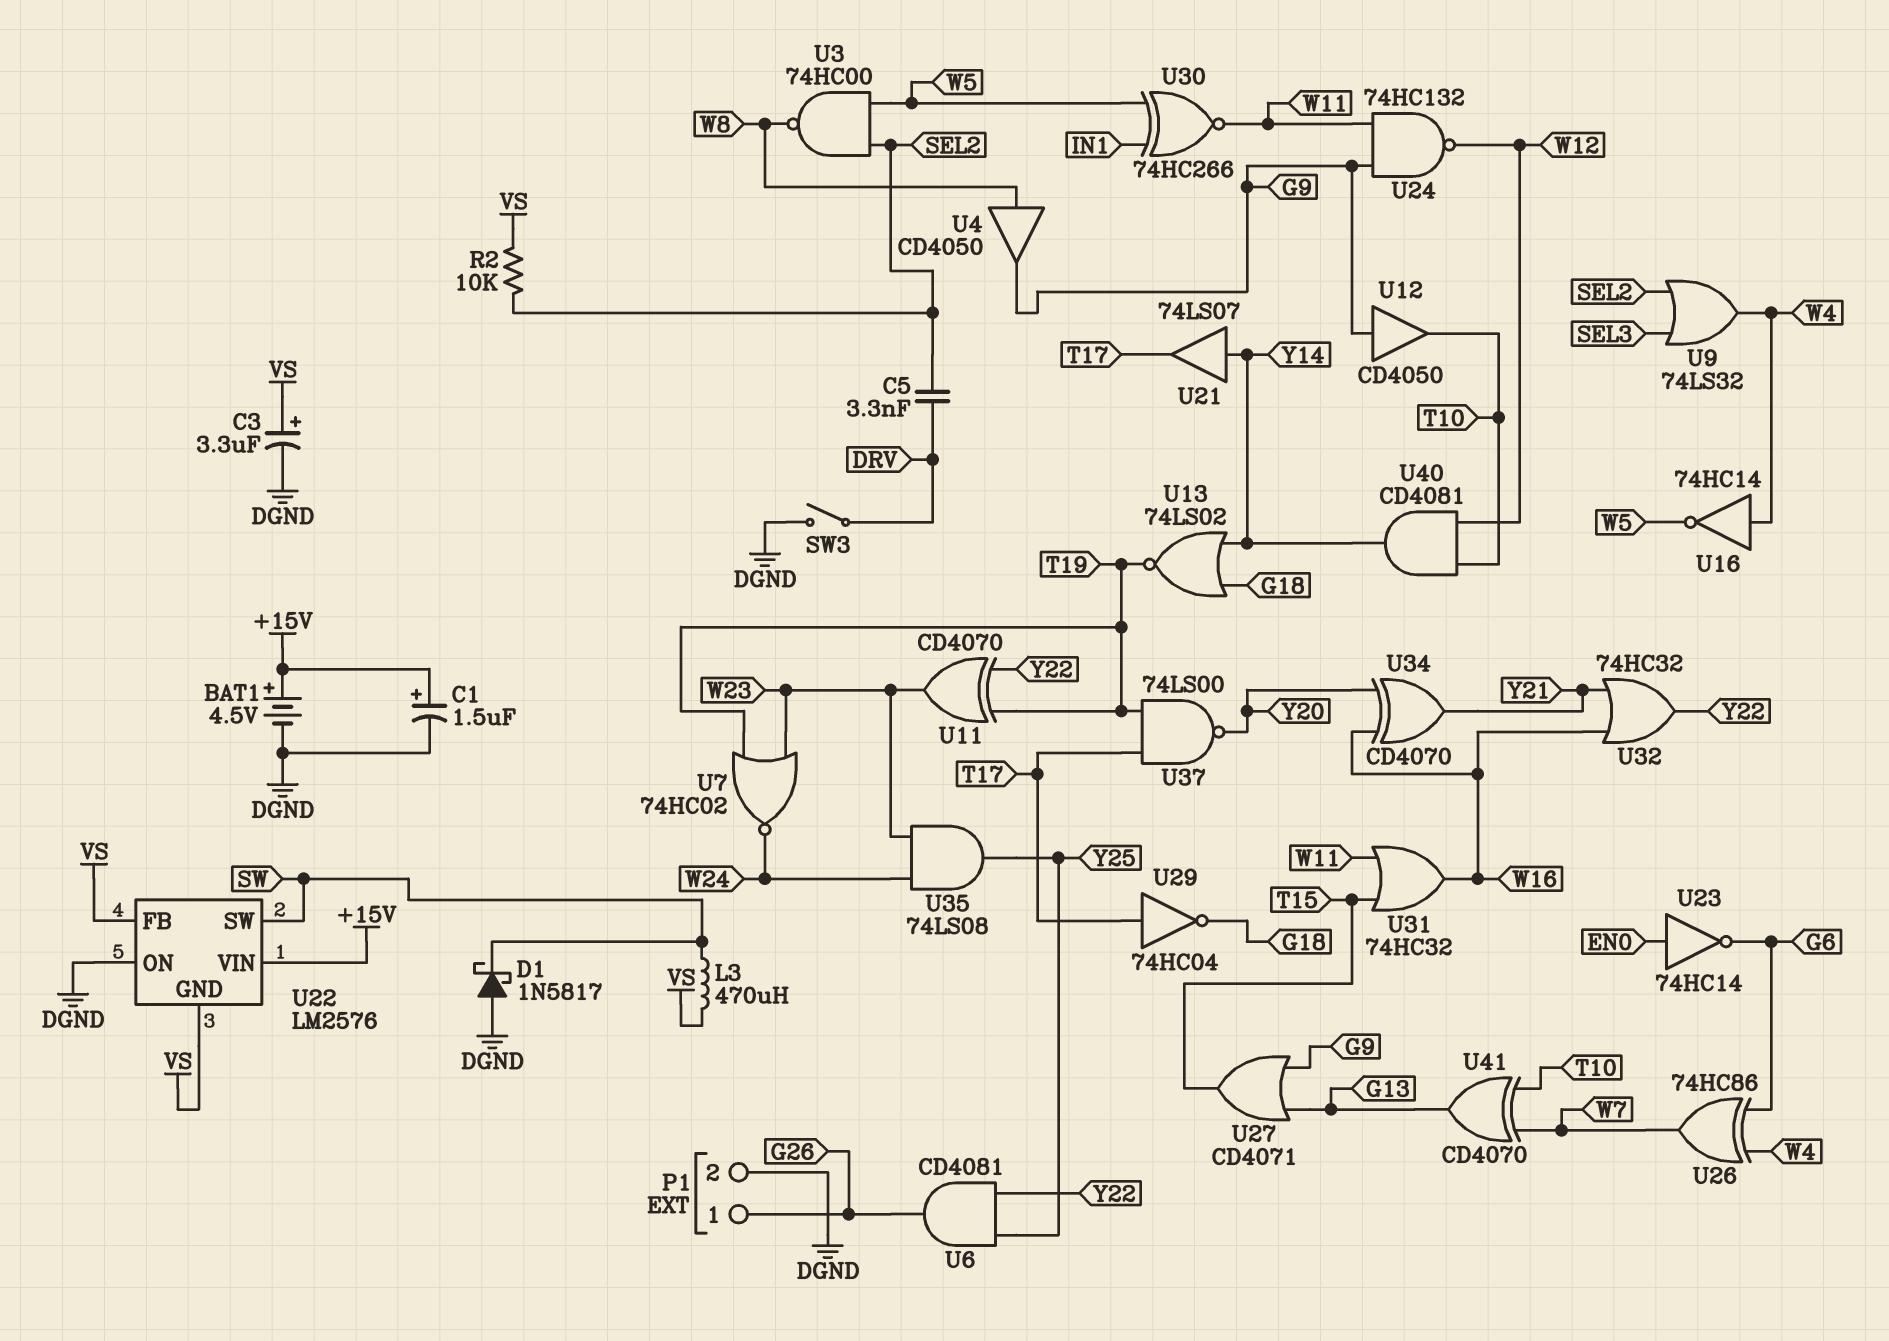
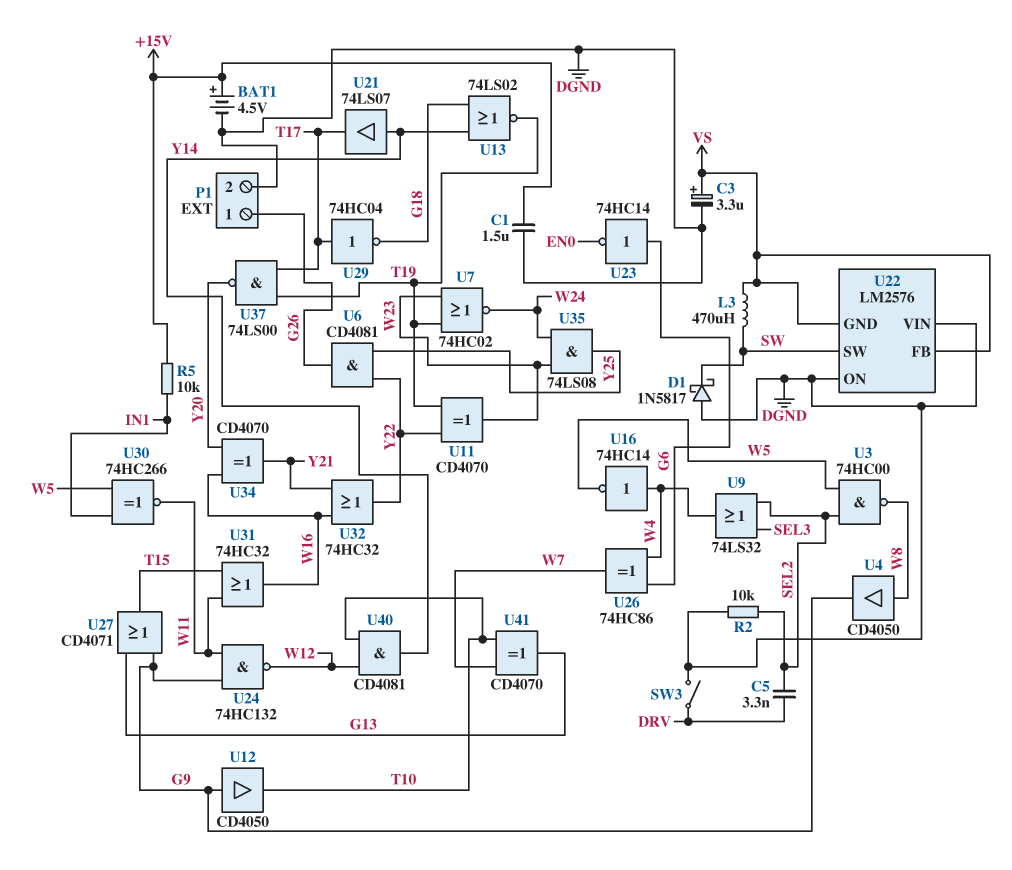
C1: 1.5uF (plus +15V, minus DGND) -> 1.5uF (+15V, DGND)
R2: 10k (SEL2, VS) -> 10k (DGND, SEL2)
R5: none -> 10k (+15V, IN1)
U22 pin VIN: +15V -> DGND
U23: NOT 74HC14 (in EN0, out G6) -> NOT 74HC14 (in G6, out EN0)

